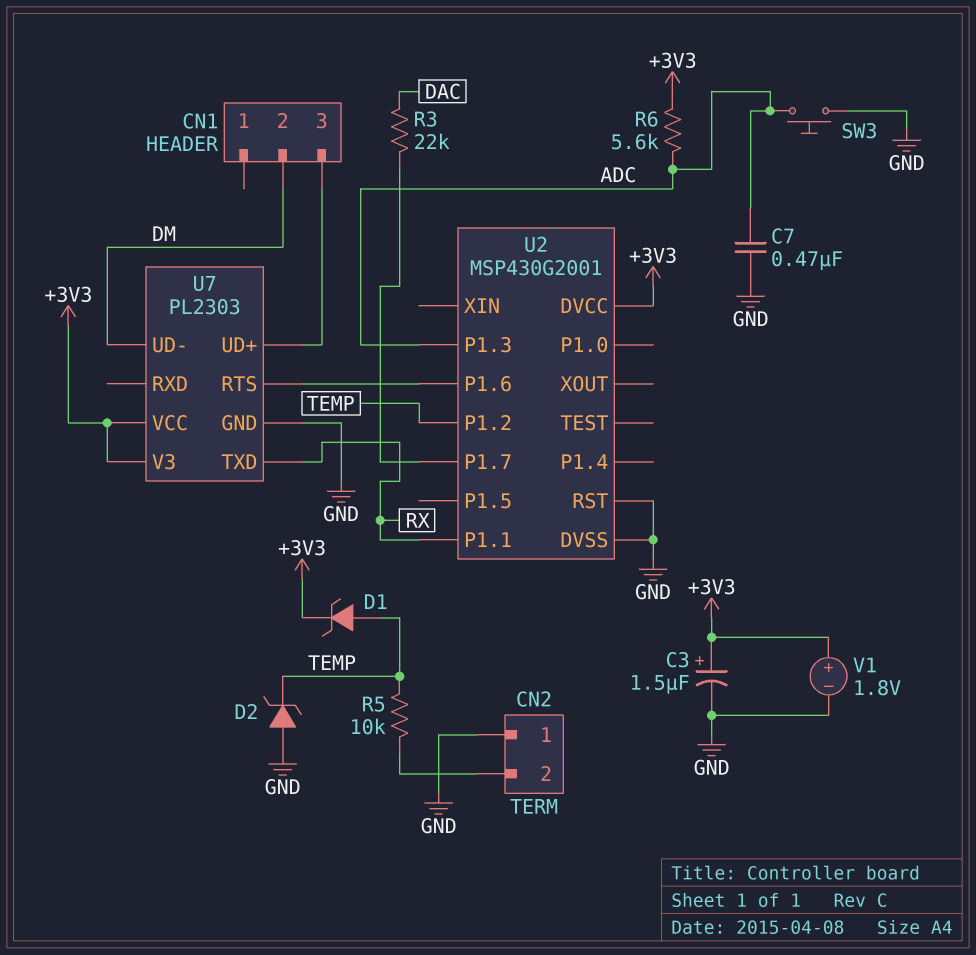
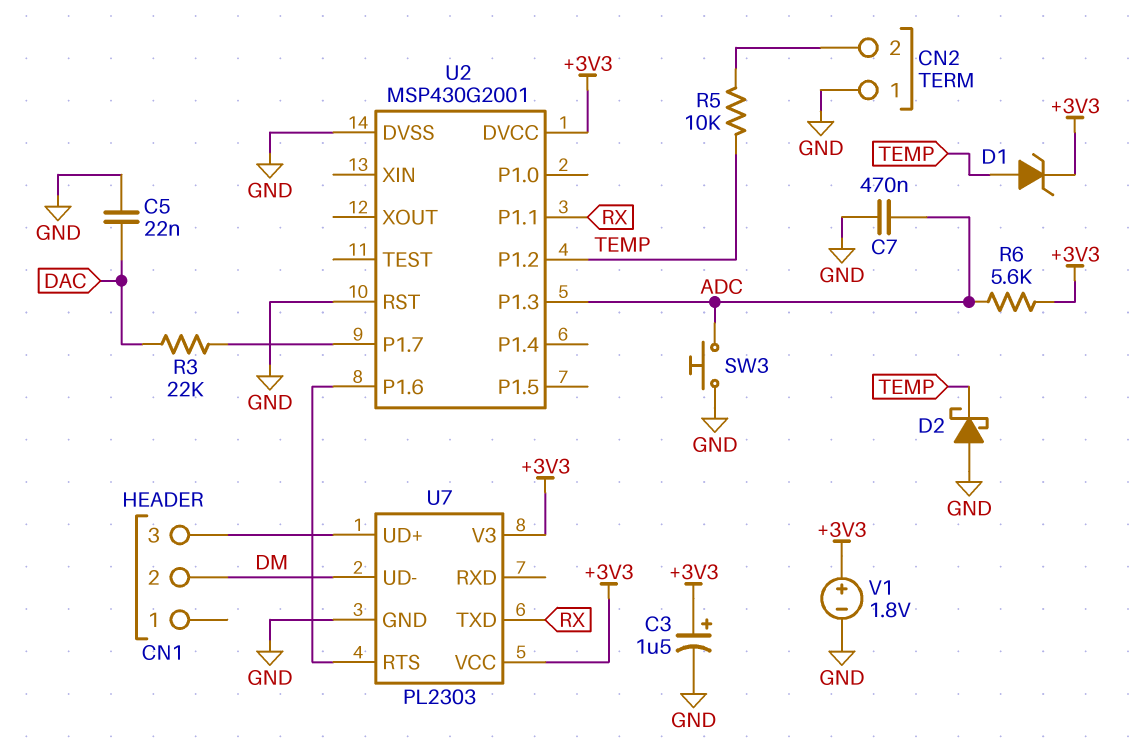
C5: none -> 22nF (DAC, GND)
D2: zener (A GND, K TEMP) -> schottky (A GND, K TEMP)

